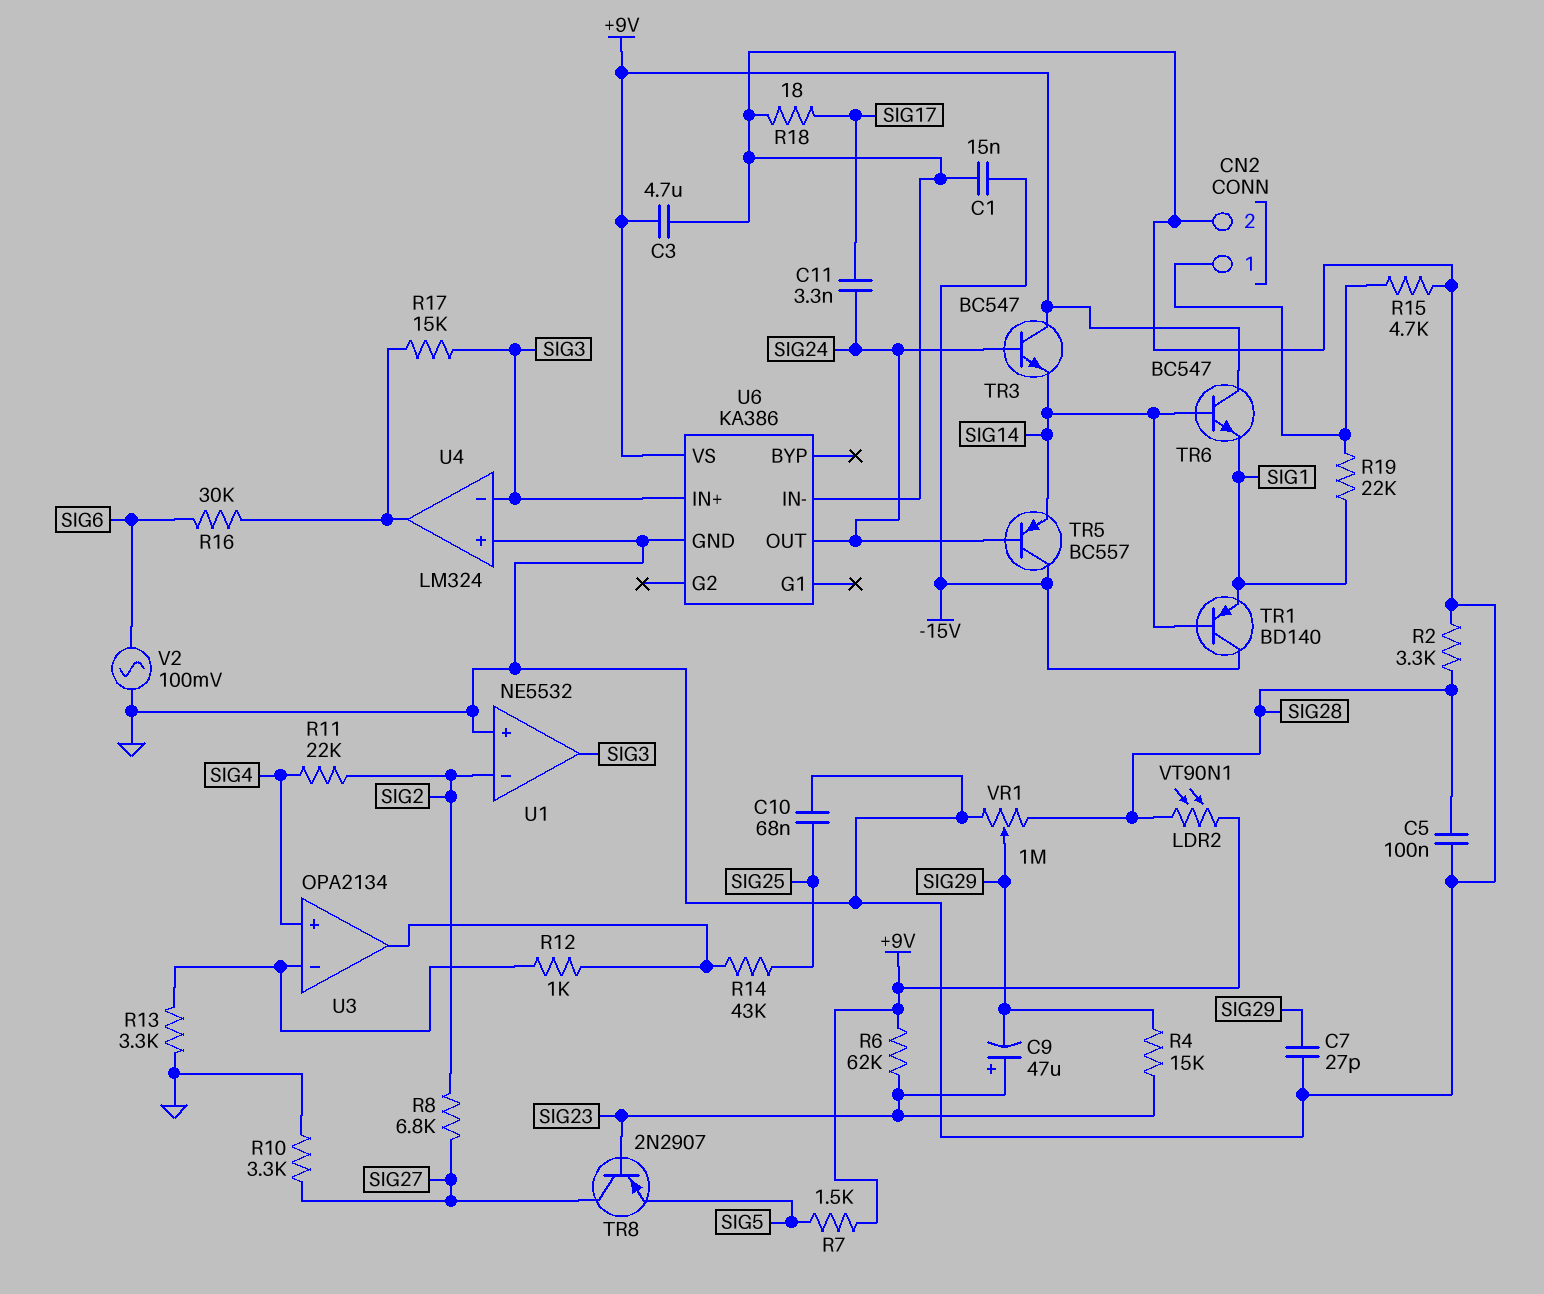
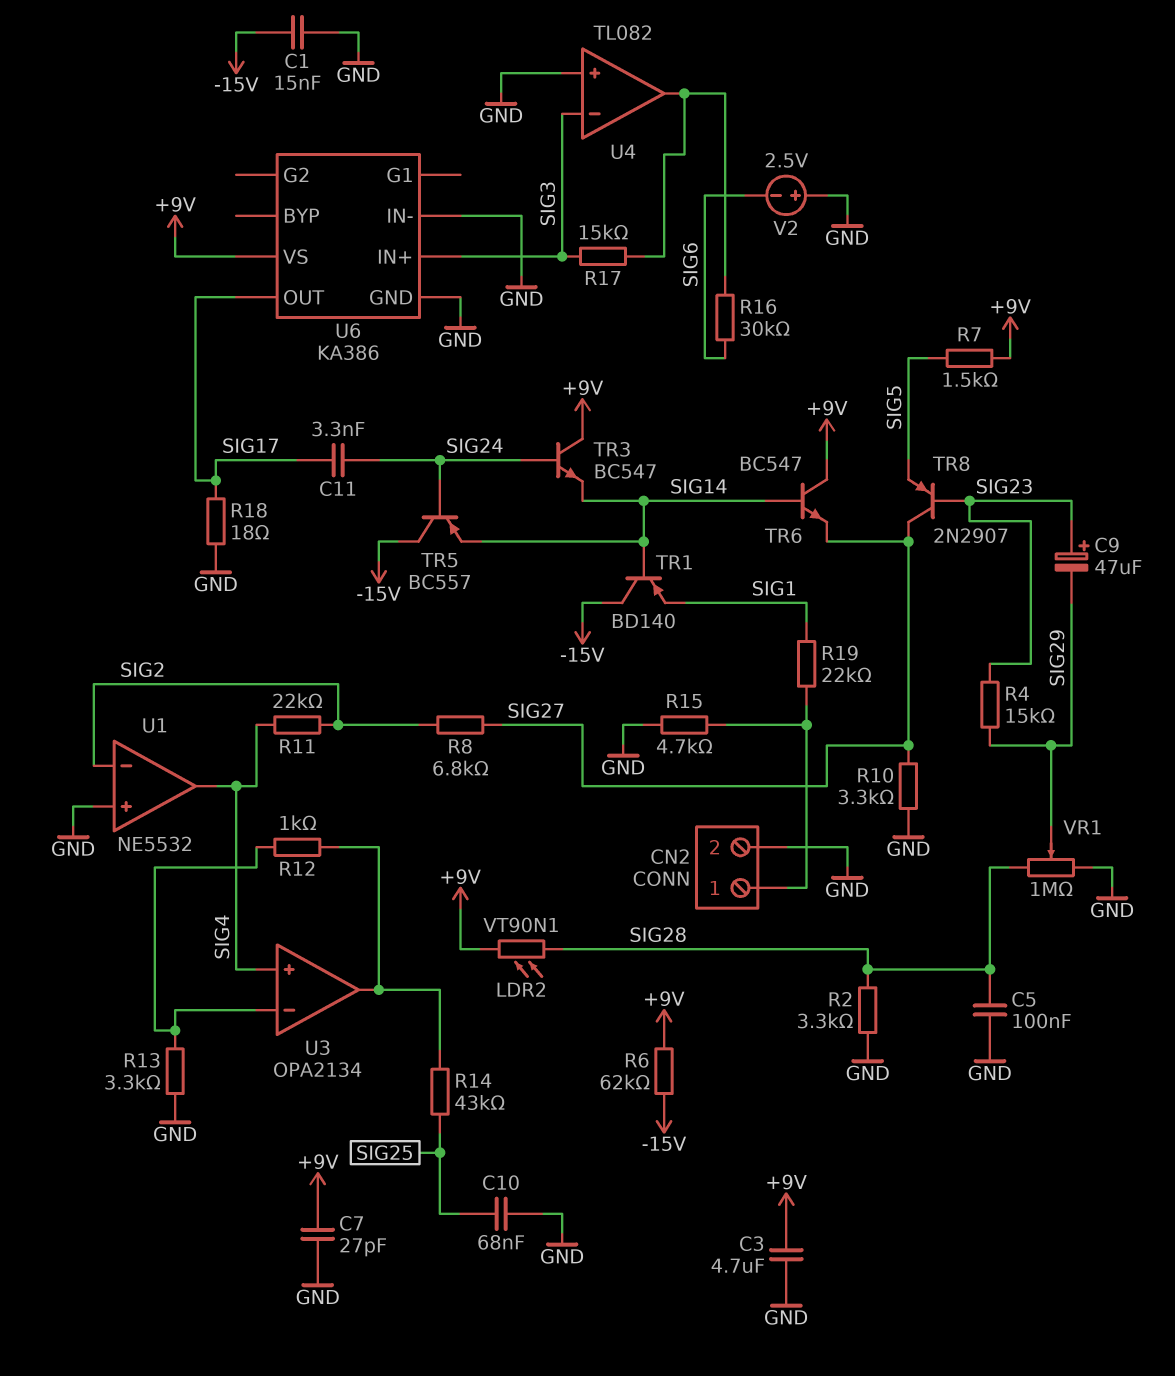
C7: 27pF (GND, SIG29) -> 27pF (+9V, GND)
R6: 62k (+9V, SIG23) -> 62k (+9V, -15V)
TR6: NPN BC547 (B SIG14, C +9V, E SIG1) -> NPN BC547 (B SIG14, C +9V, E SIG27)
U1 pin out: SIG3 -> SIG4
U4: LM324 -> TL082
U6 pin OUT: SIG24 -> SIG17
V2: AC 100mV (GND, SIG6) -> 2.5V (plus GND, minus SIG6)

